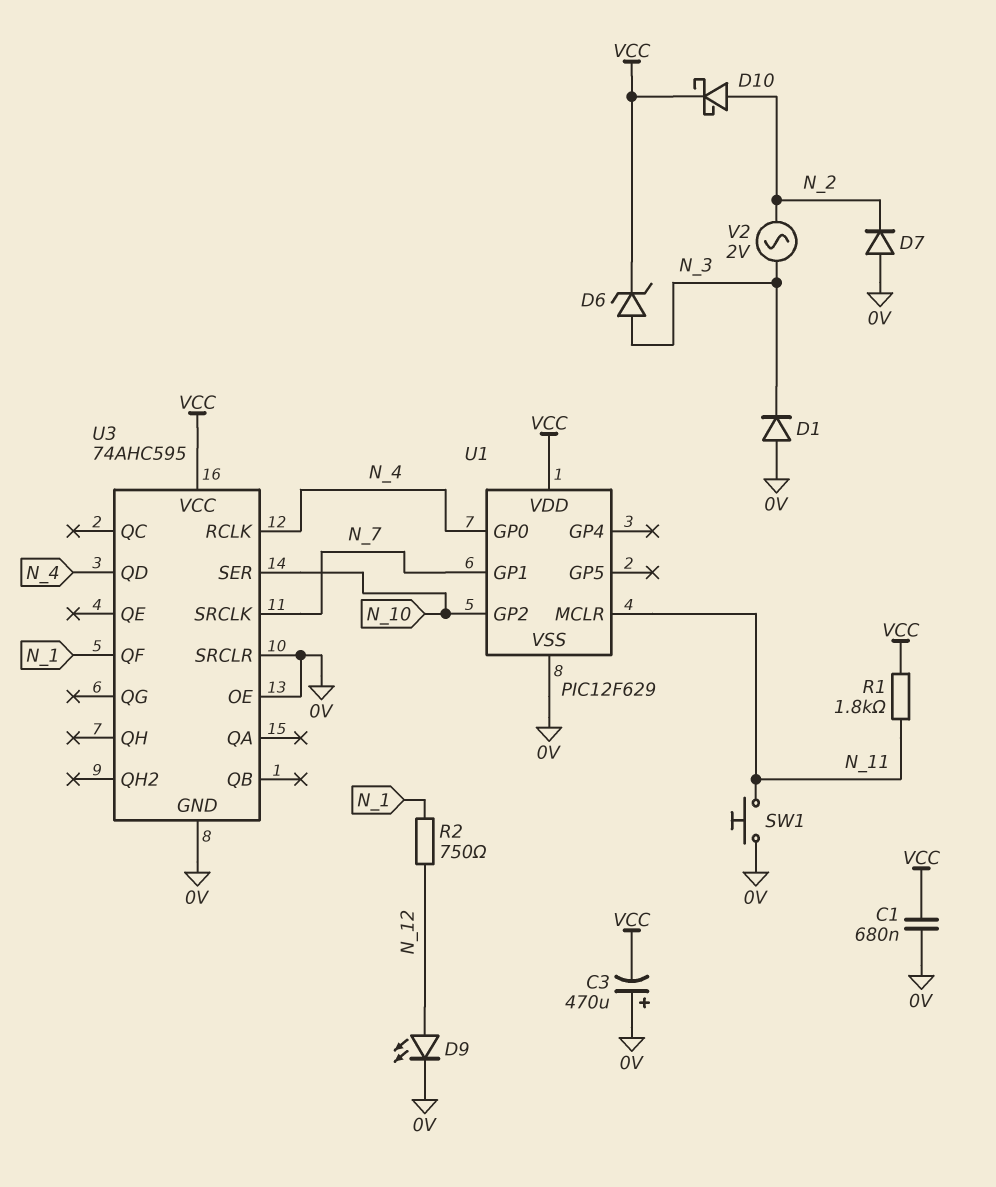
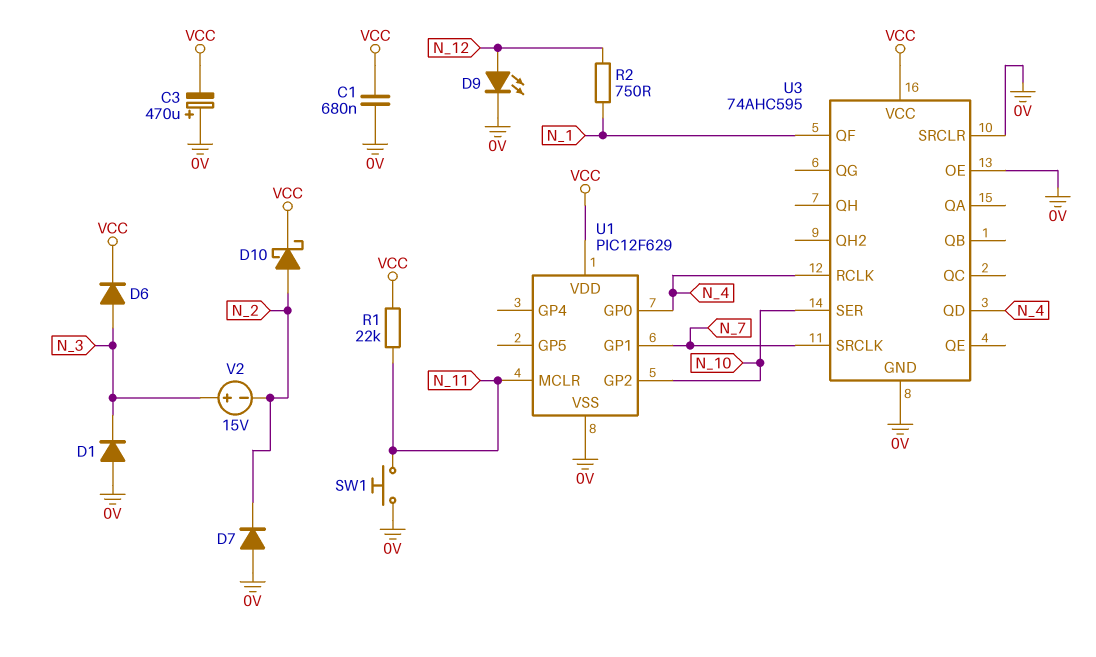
D6: zener (A N_3, K VCC) -> diode (A N_3, K VCC)
R1: 1.8k (N_11, VCC) -> 22k (N_11, VCC)
V2: AC 2V (N_2, N_3) -> 15V (plus N_3, minus N_2)

